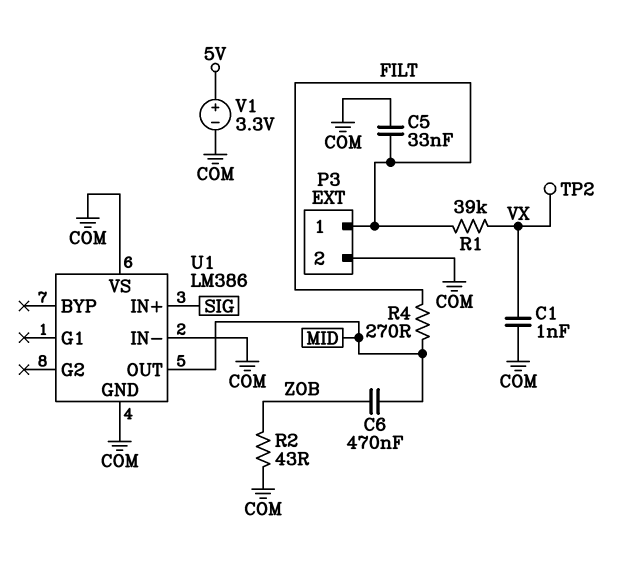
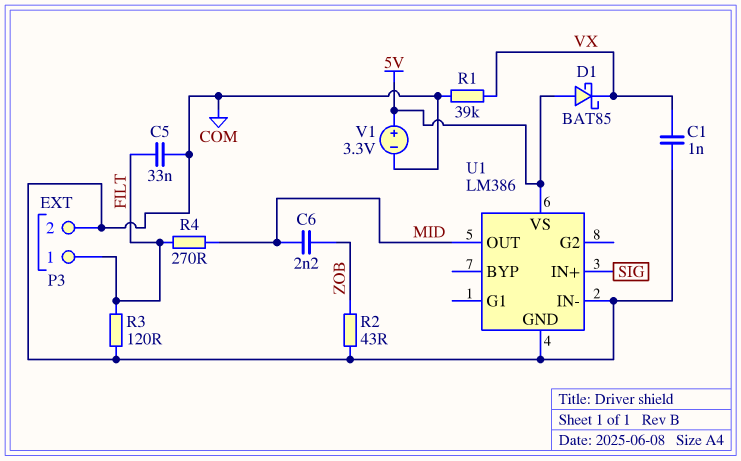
C6: 470nF (MID, ZOB) -> 2.2nF (MID, ZOB)
D1: none -> schottky BAT85 (A 5V, K VX)
R1: 39k (FILT, VX) -> 39k (COM, VX)
R3: none -> 120 (COM, FILT)
TP2: test point (VX) -> none
U1 pin VS: COM -> 5V

